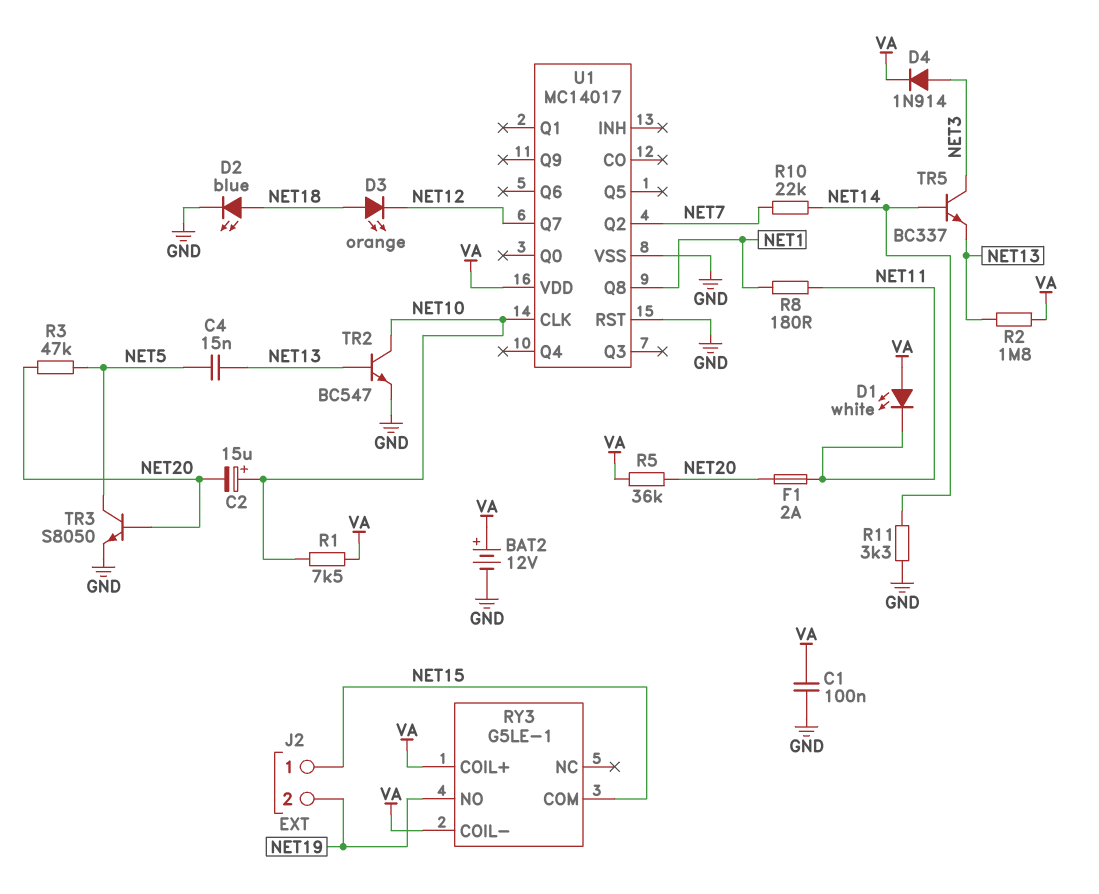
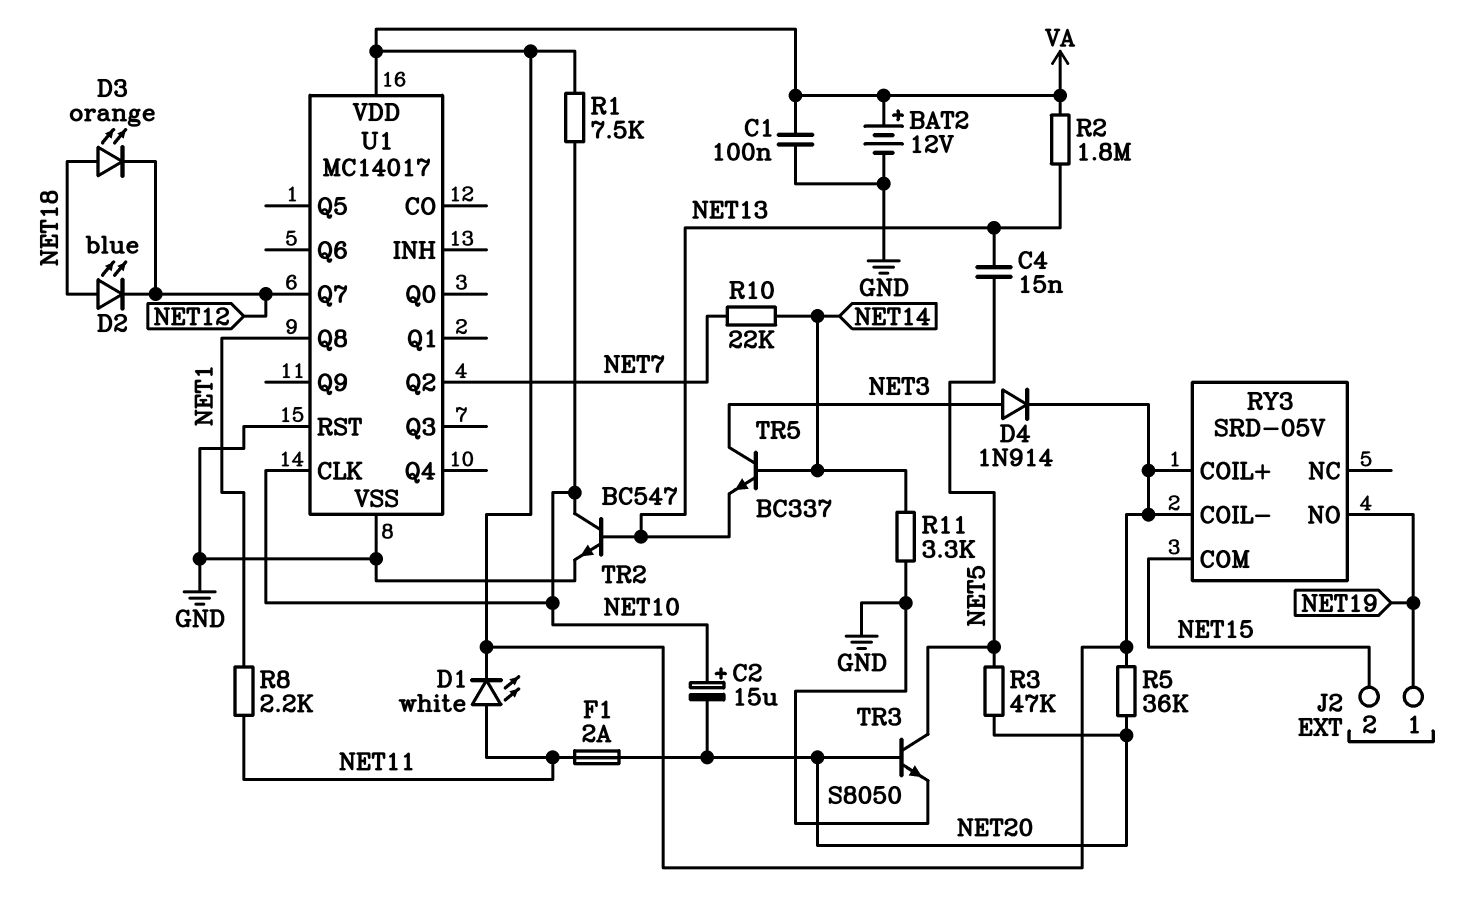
D1: LED white (A VA, K NET11) -> LED white (A NET11, K VA)
D2: LED blue (A NET18, K GND) -> LED blue (A NET18, K NET12)
J2 pin 1: NET15 -> NET19
J2 pin 2: NET19 -> NET15
R8: 180 (NET1, NET11) -> 2.2k (NET1, NET11)
RY3: G5LE-1 -> SRD-05V

